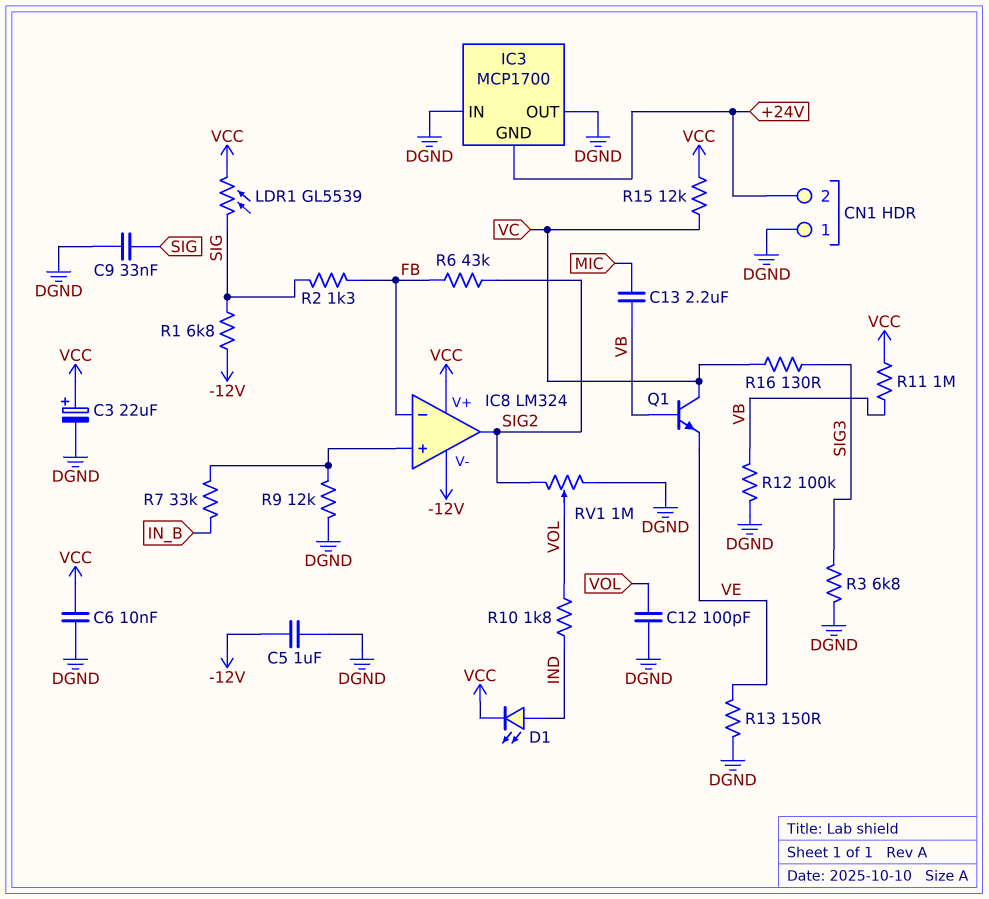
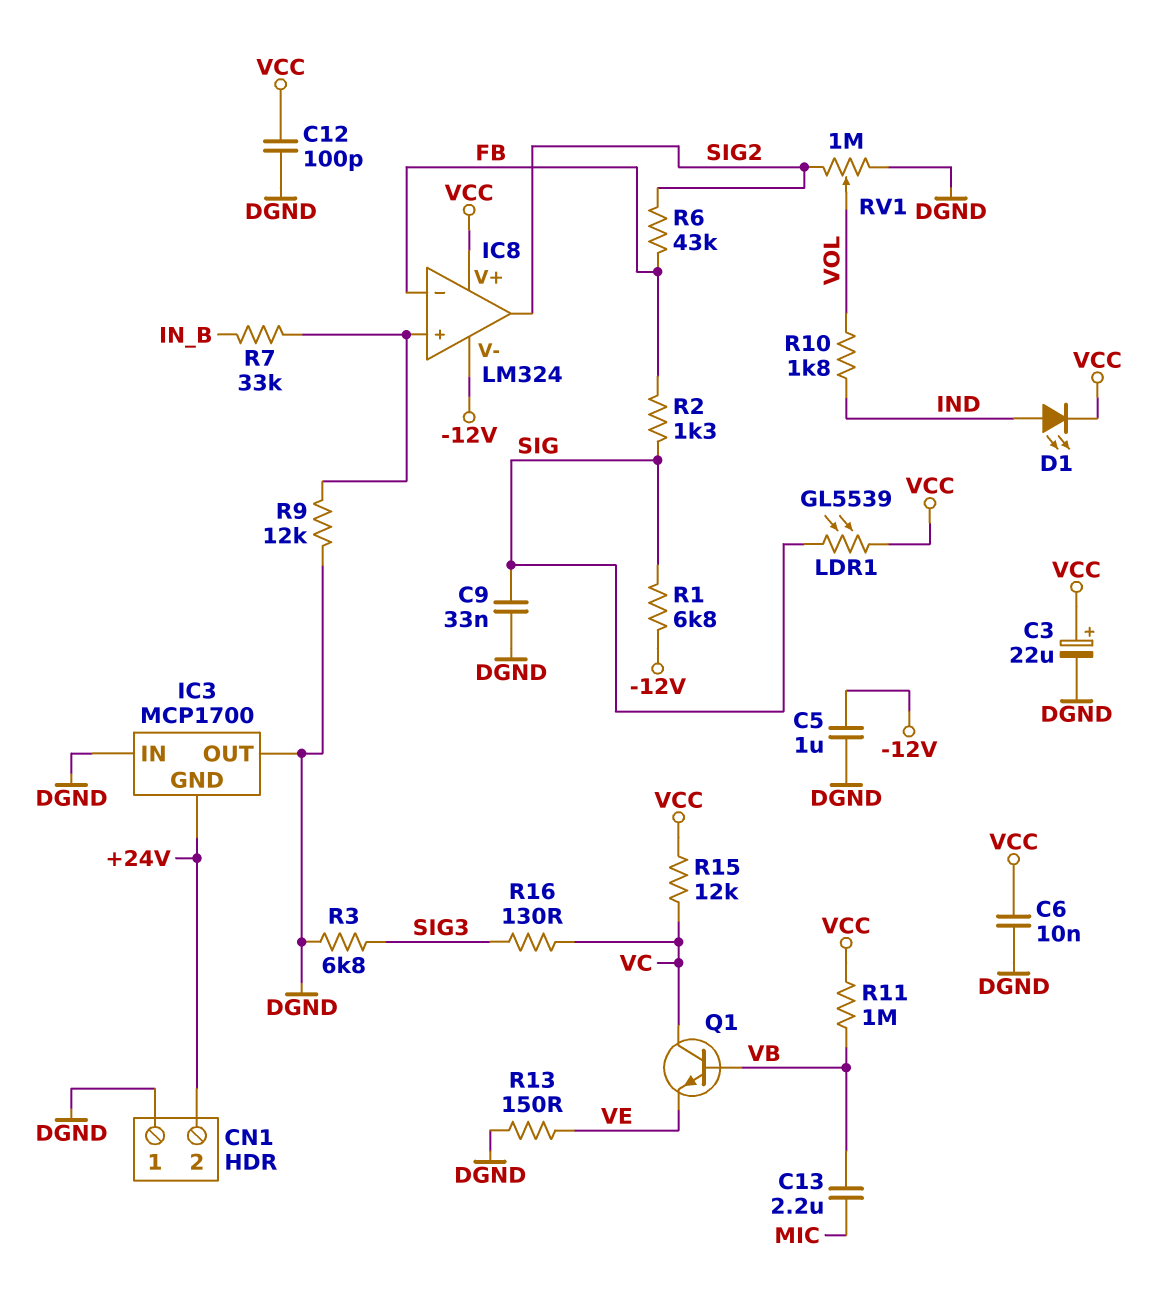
C12: 100pF (DGND, VOL) -> 100pF (DGND, VCC)
R12: 100k (DGND, VB) -> none

